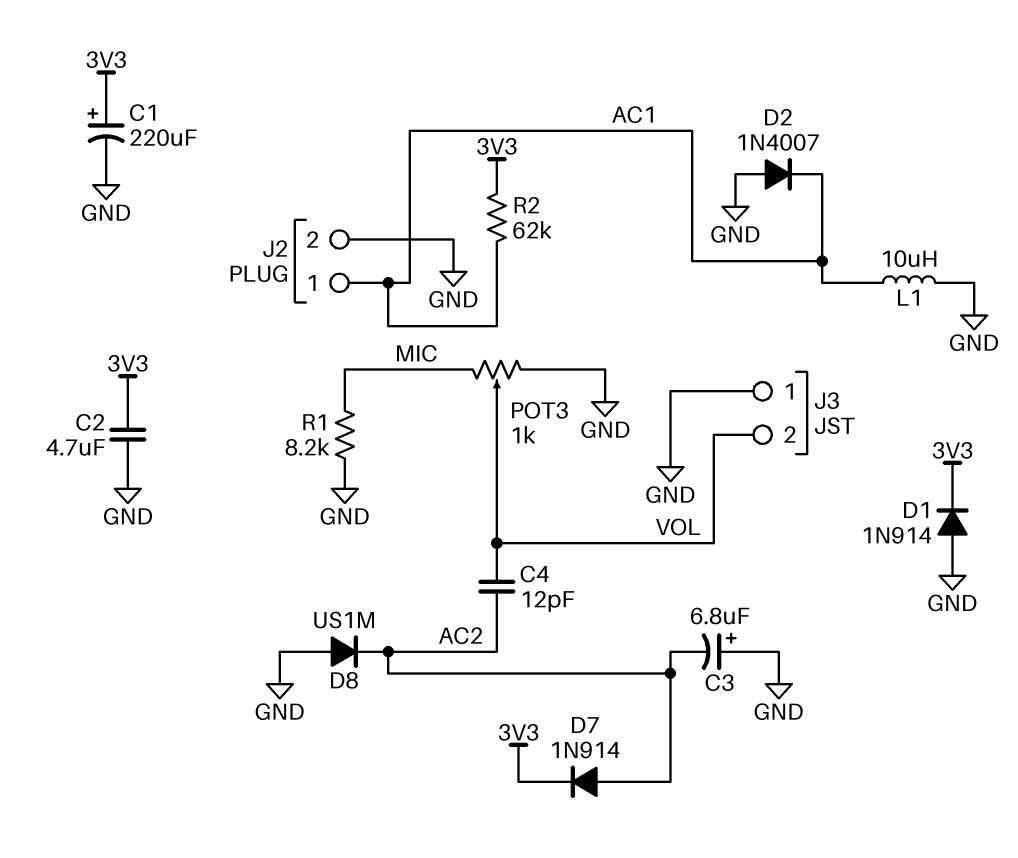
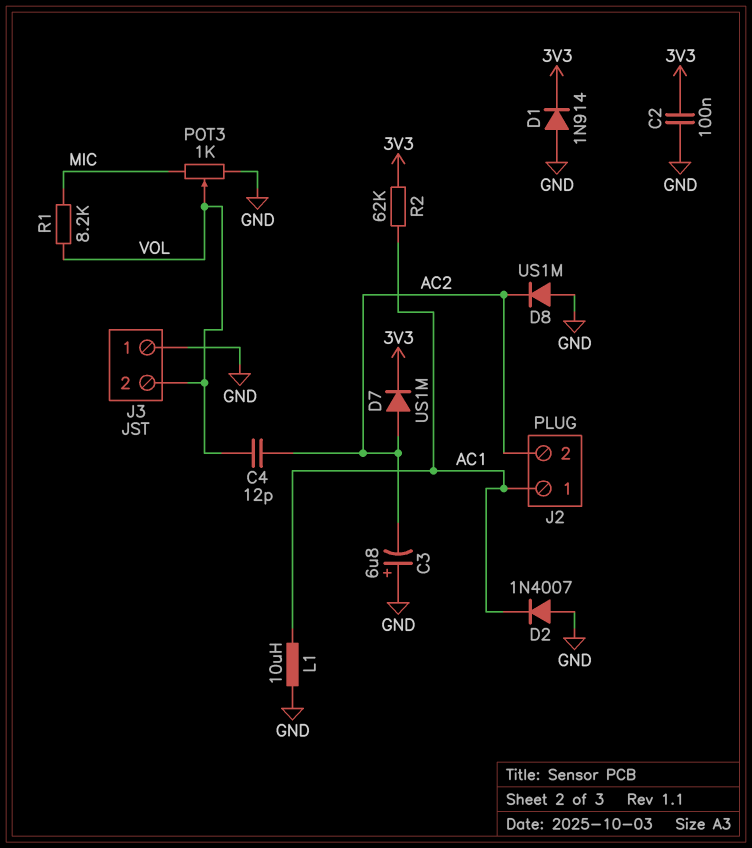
C1: 220uF (plus 3V3, minus GND) -> none
C2: 4.7uF (3V3, GND) -> 100nF (3V3, GND)
D7: diode 1N914 (A AC2, K 3V3) -> diode US1M (A AC2, K 3V3)
J2 pin 2: GND -> AC2
R1: 8.2k (GND, MIC) -> 8.2k (MIC, VOL)

